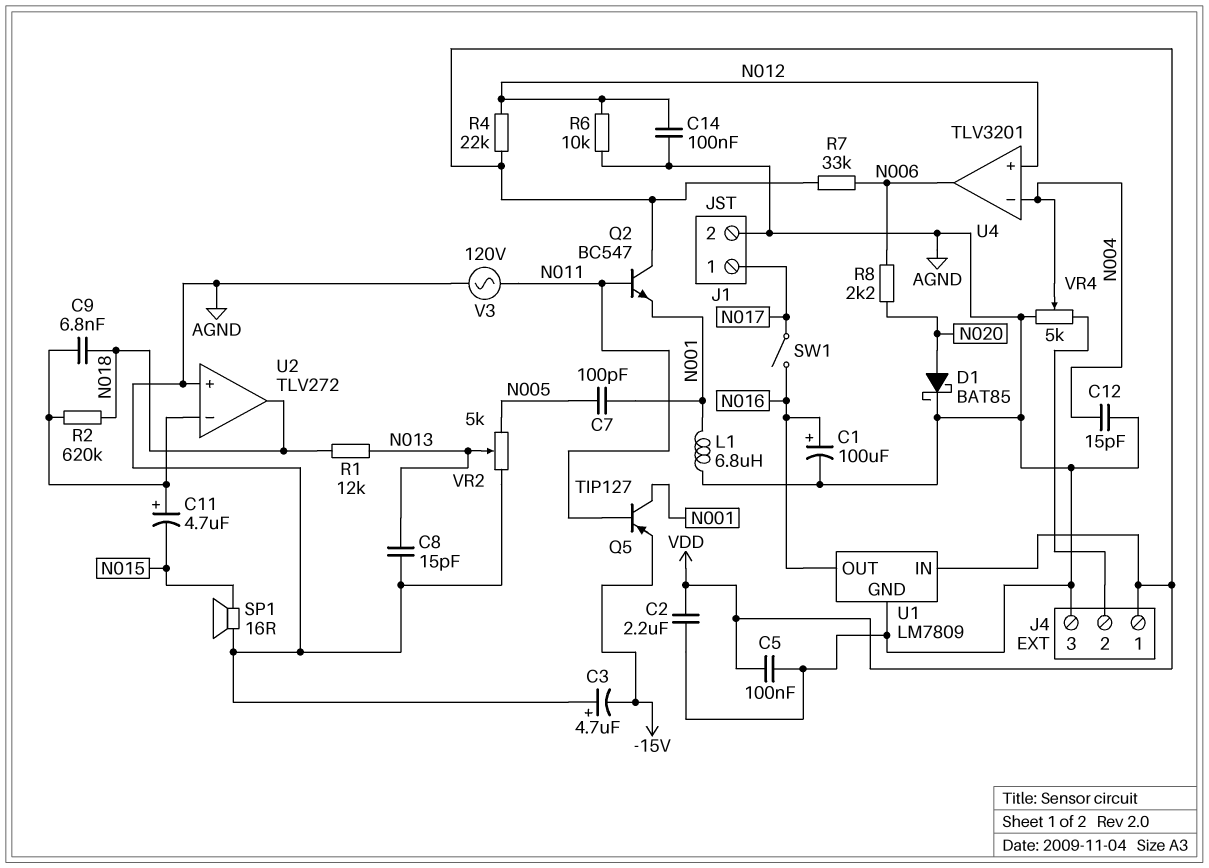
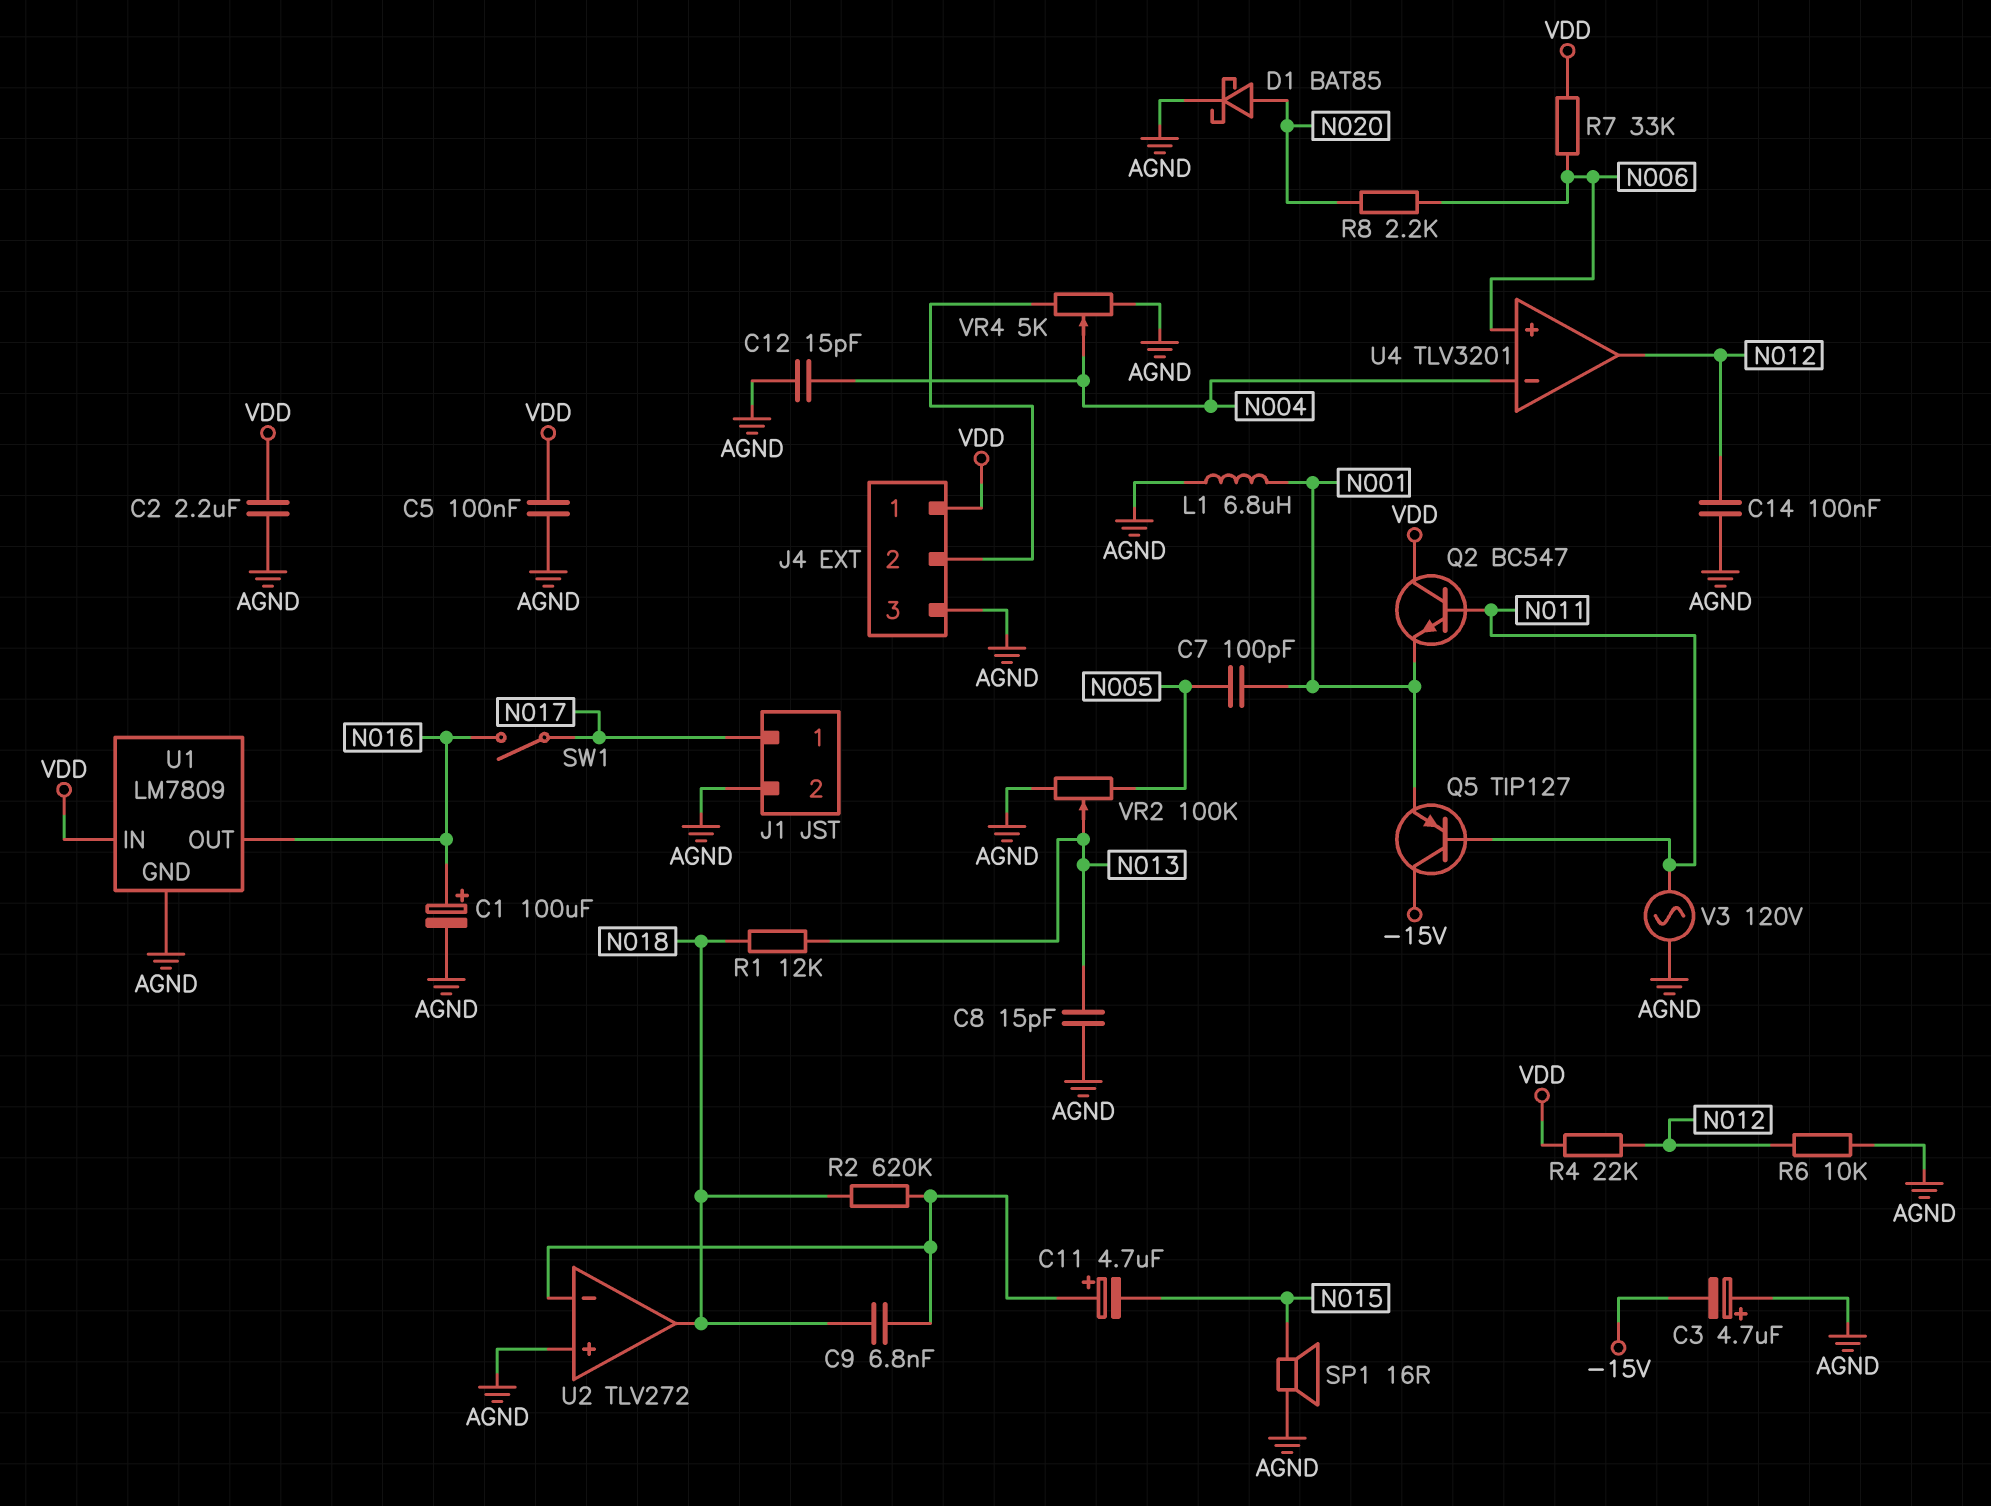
Q5: PNP TIP127 (B N011, C N001, E -15V) -> PNP TIP127 (B N011, C -15V, E N001)
U4 pin in+: N012 -> N006
U4 pin out: N006 -> N012
VR2: 5k (AGND, N005, wiper N013) -> 100k (AGND, N005, wiper N013)

